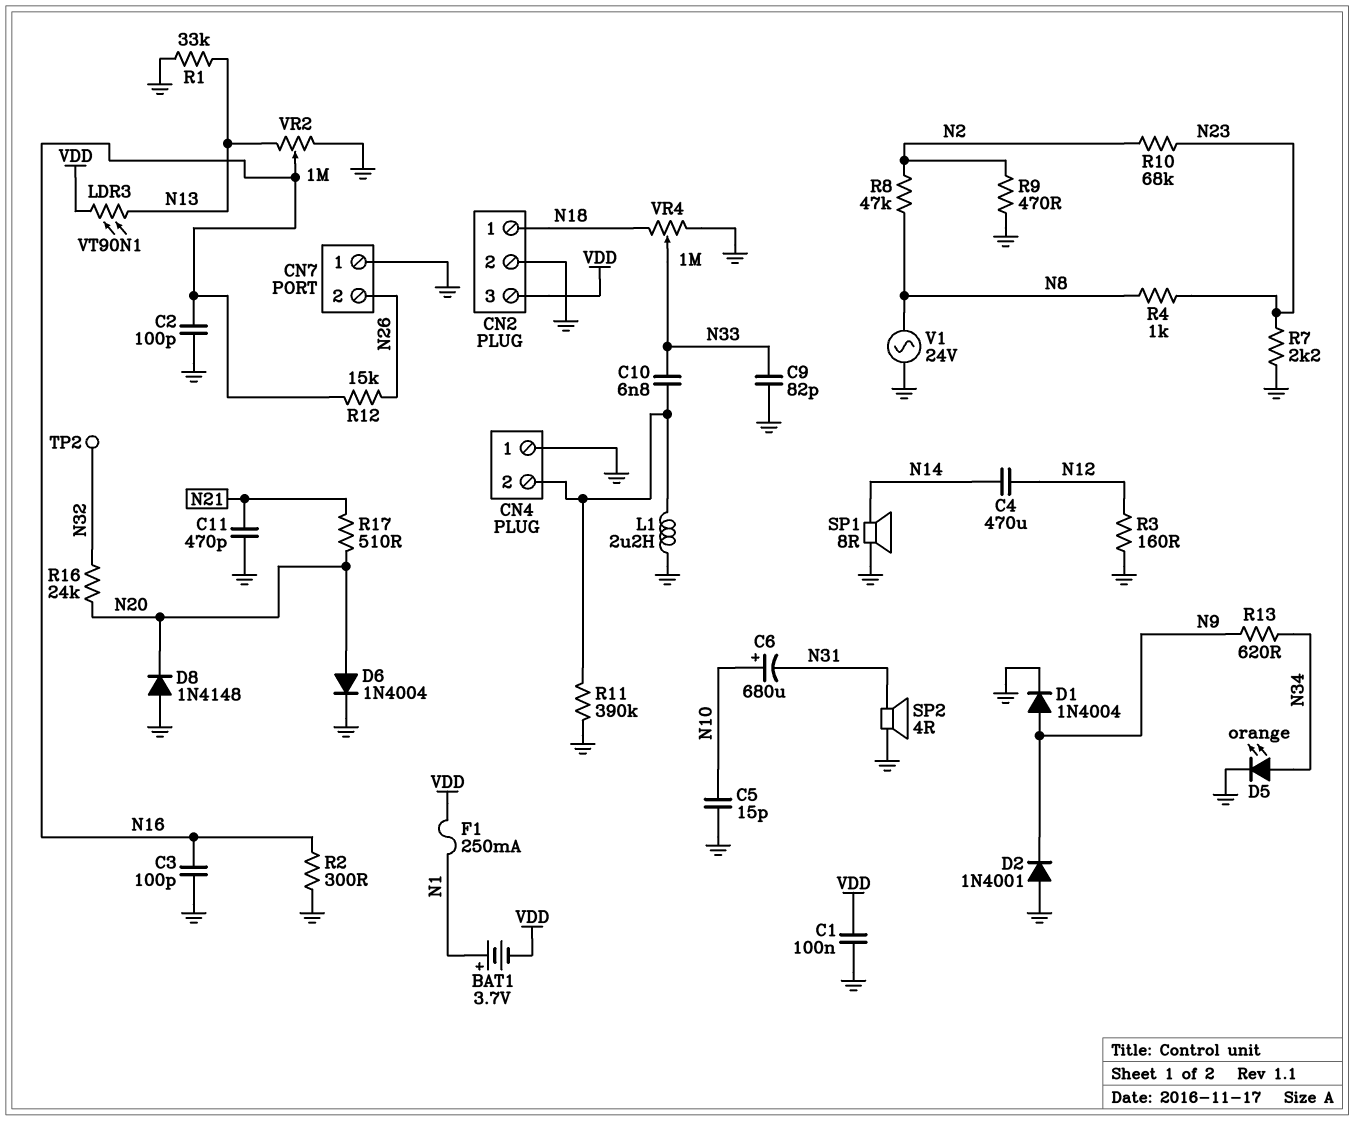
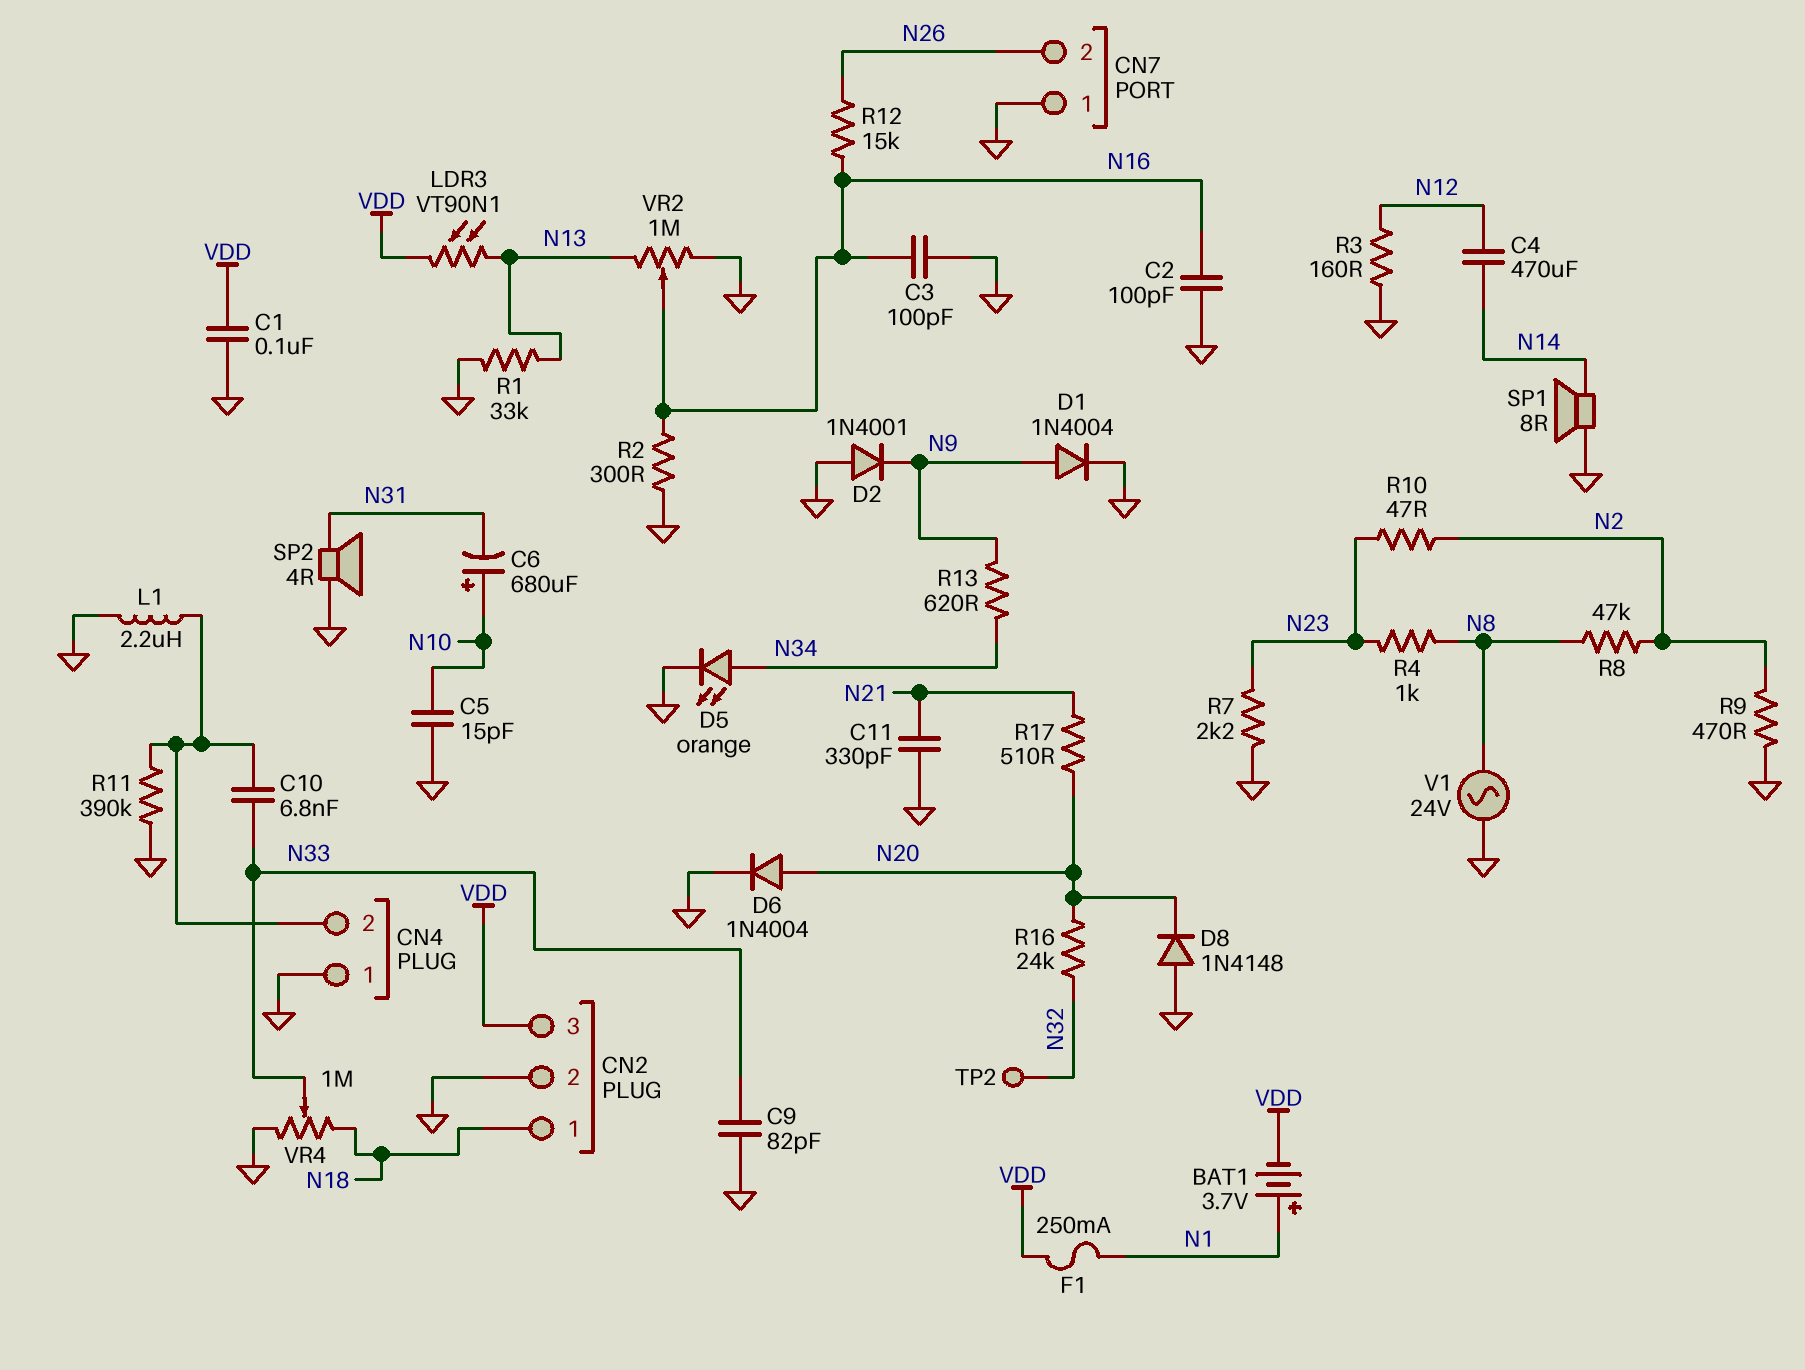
C11: 470pF (GND, N21) -> 330pF (GND, N21)
R10: 68k (N2, N23) -> 47 (N2, N23)

